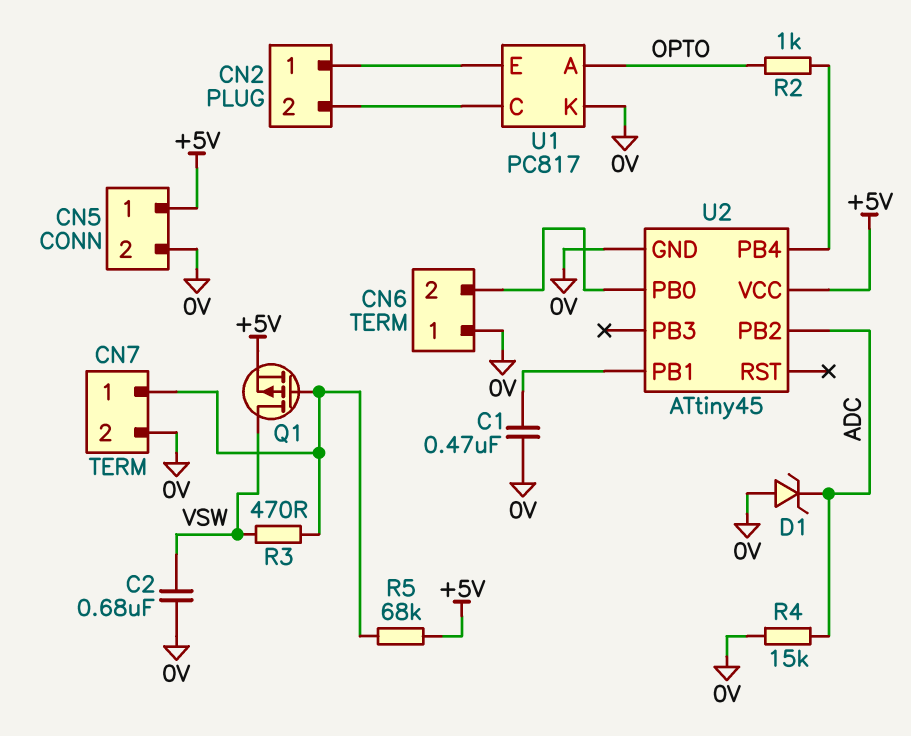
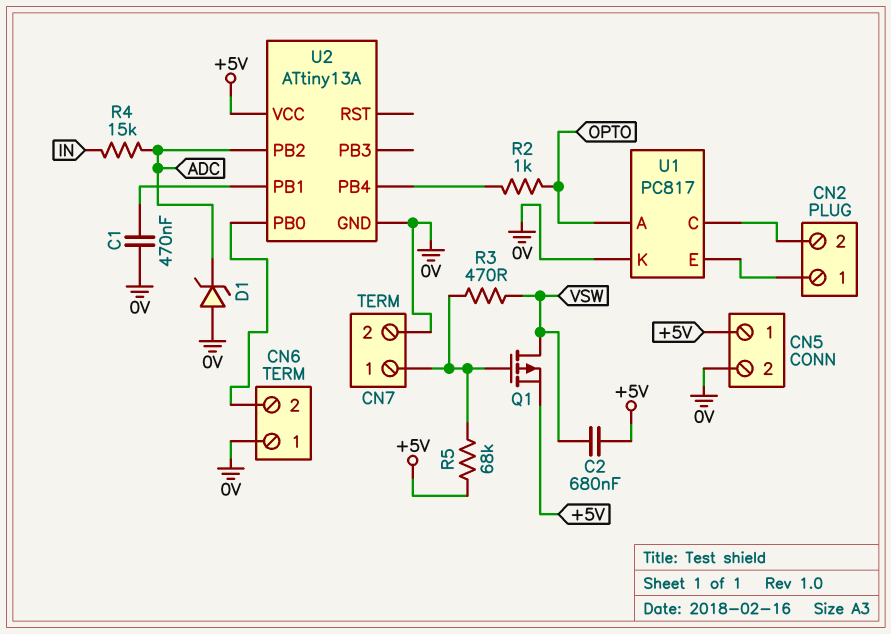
C2: 680nF (0V, VSW) -> 680nF (+5V, VSW)
R4: 15k (0V, ADC) -> 15k (ADC, IN)
U2: ATtiny45 -> ATtiny13A

